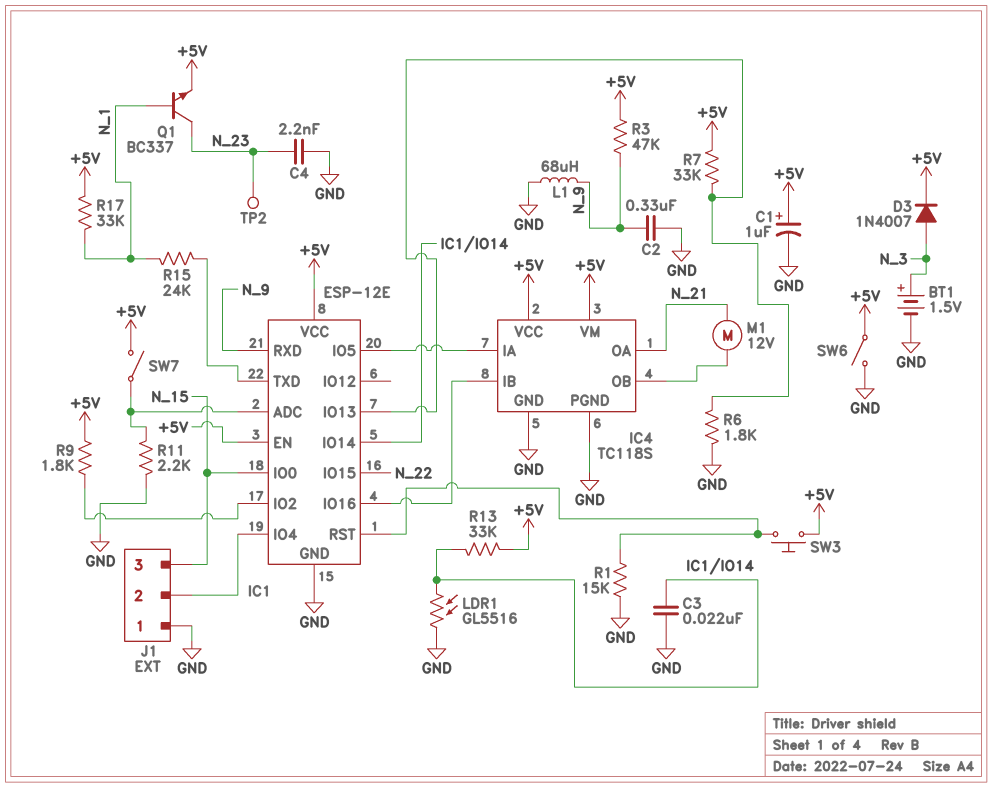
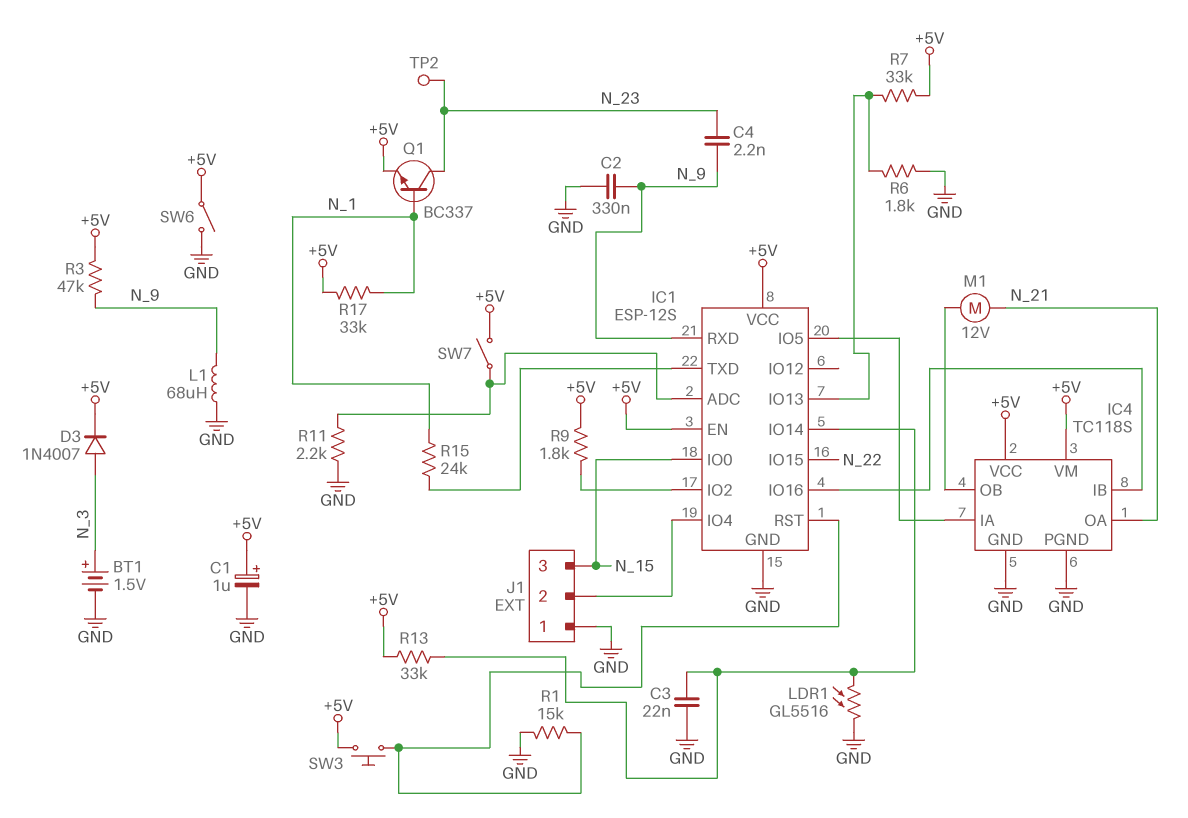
C4: 2.2nF (GND, N_23) -> 2.2nF (N_9, N_23)
IC1: ESP-12E -> ESP-12S

